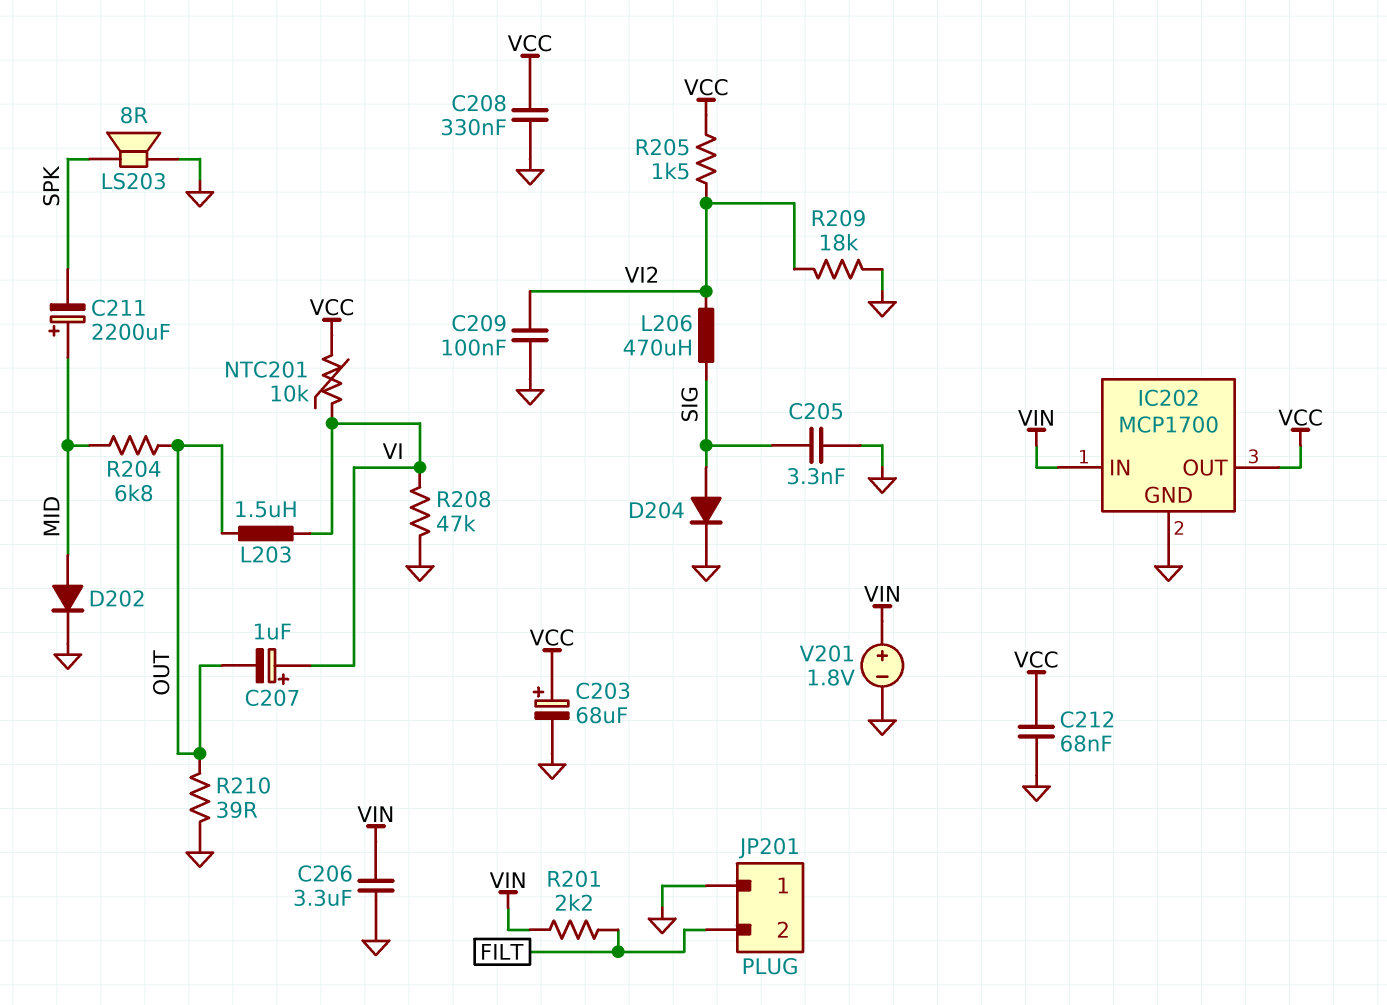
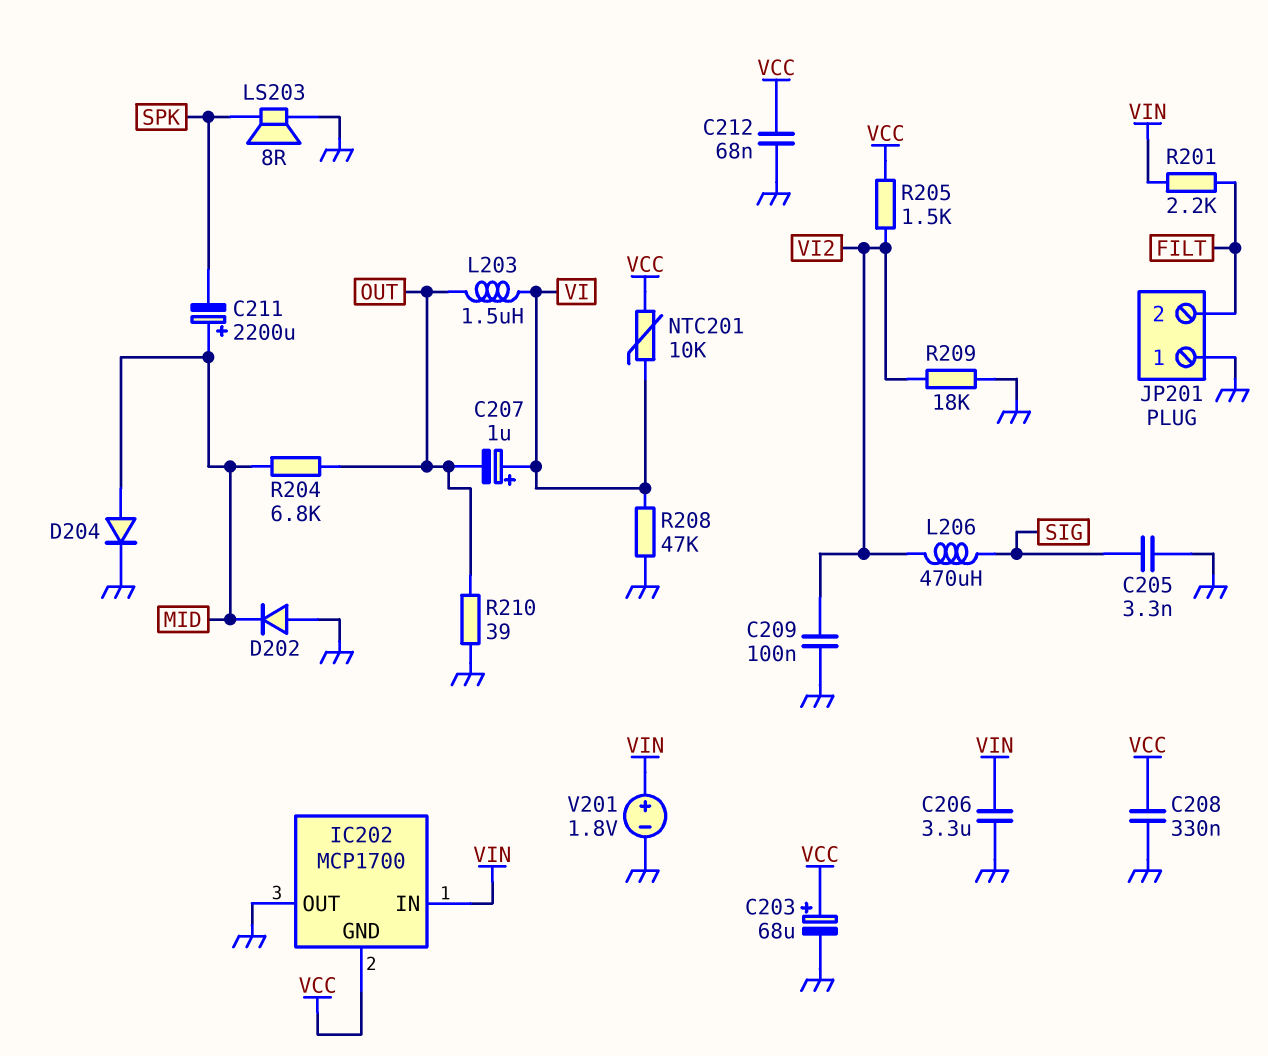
D202: diode (A MID, K GND) -> diode (A GND, K MID)
D204: diode (A SIG, K GND) -> diode (A MID, K GND)
IC202 pin GND: GND -> VCC
IC202 pin OUT: VCC -> GND

